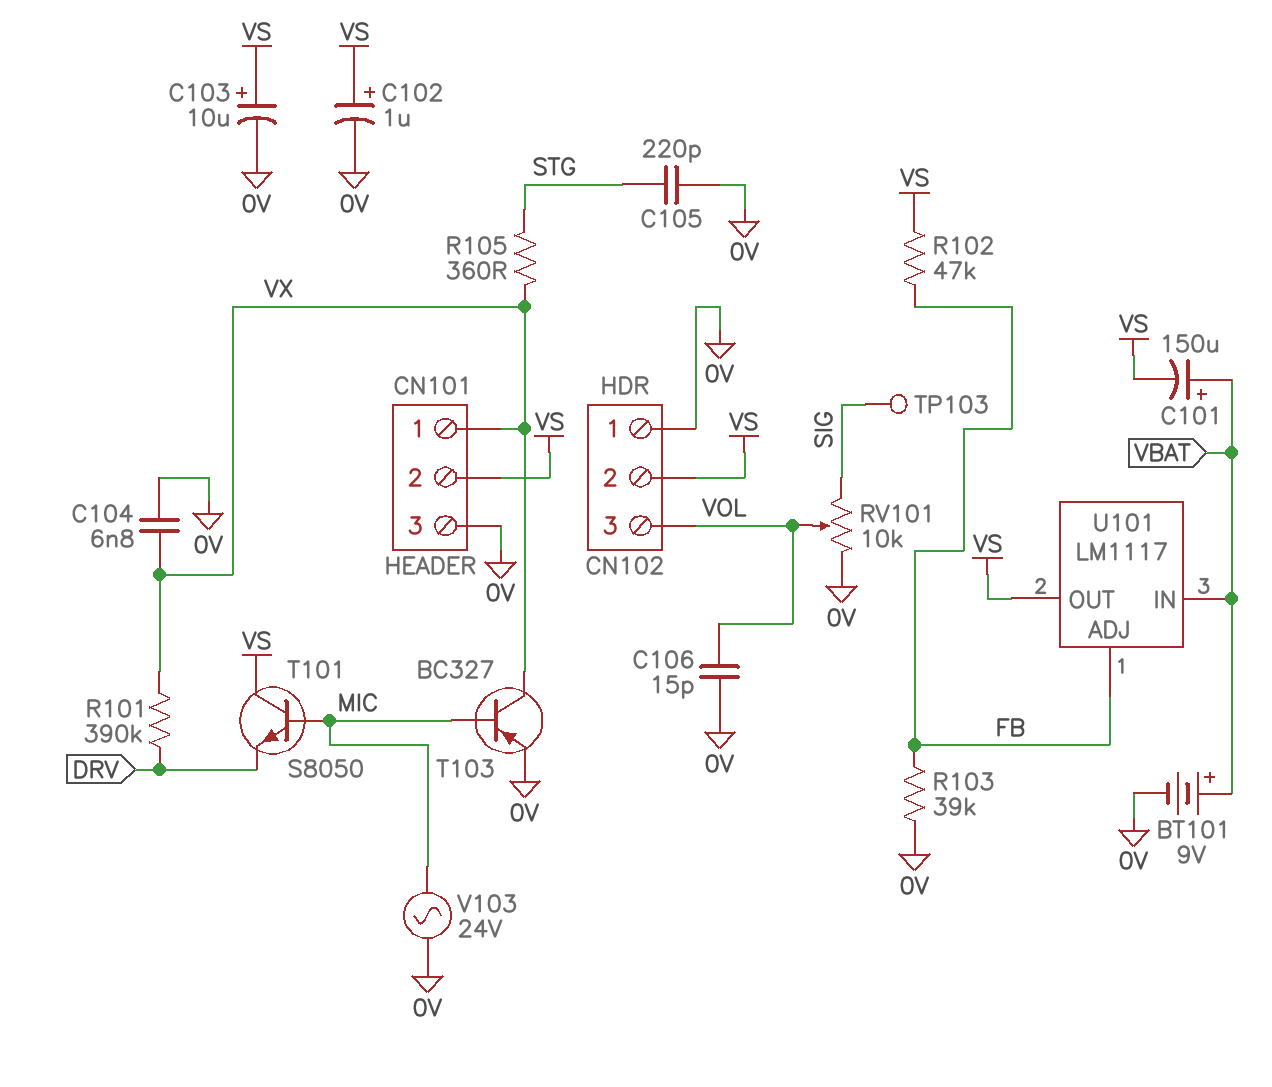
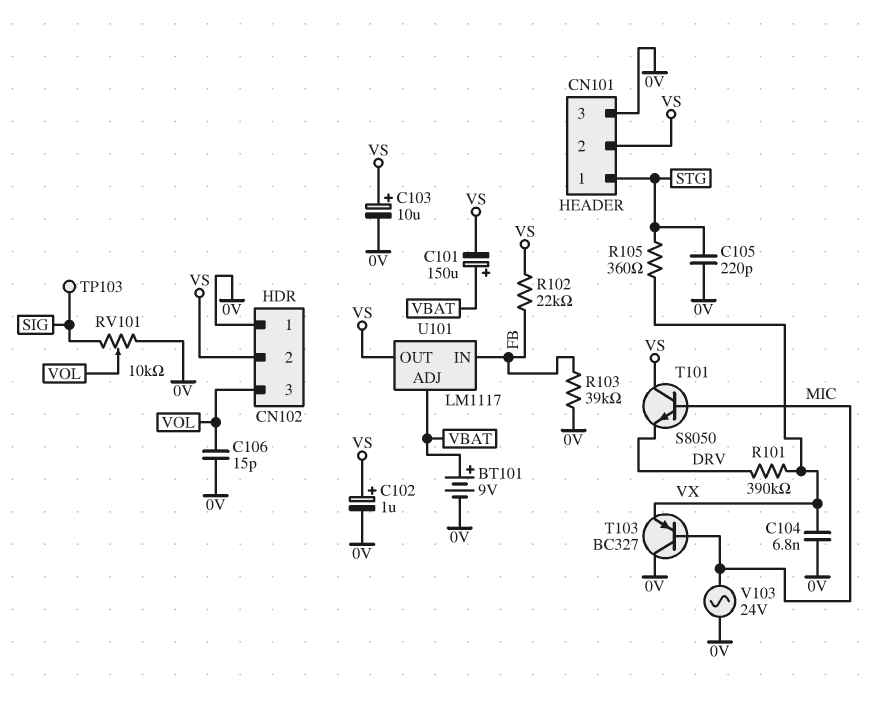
CN101 pin 1: VX -> STG
R102: 47k (FB, VS) -> 22k (FB, VS)
T103: PNP BC327 (B MIC, C VX, E 0V) -> PNP BC327 (B MIC, C 0V, E VX)
U101 pin ADJ: FB -> VBAT
U101 pin IN: VBAT -> FB

